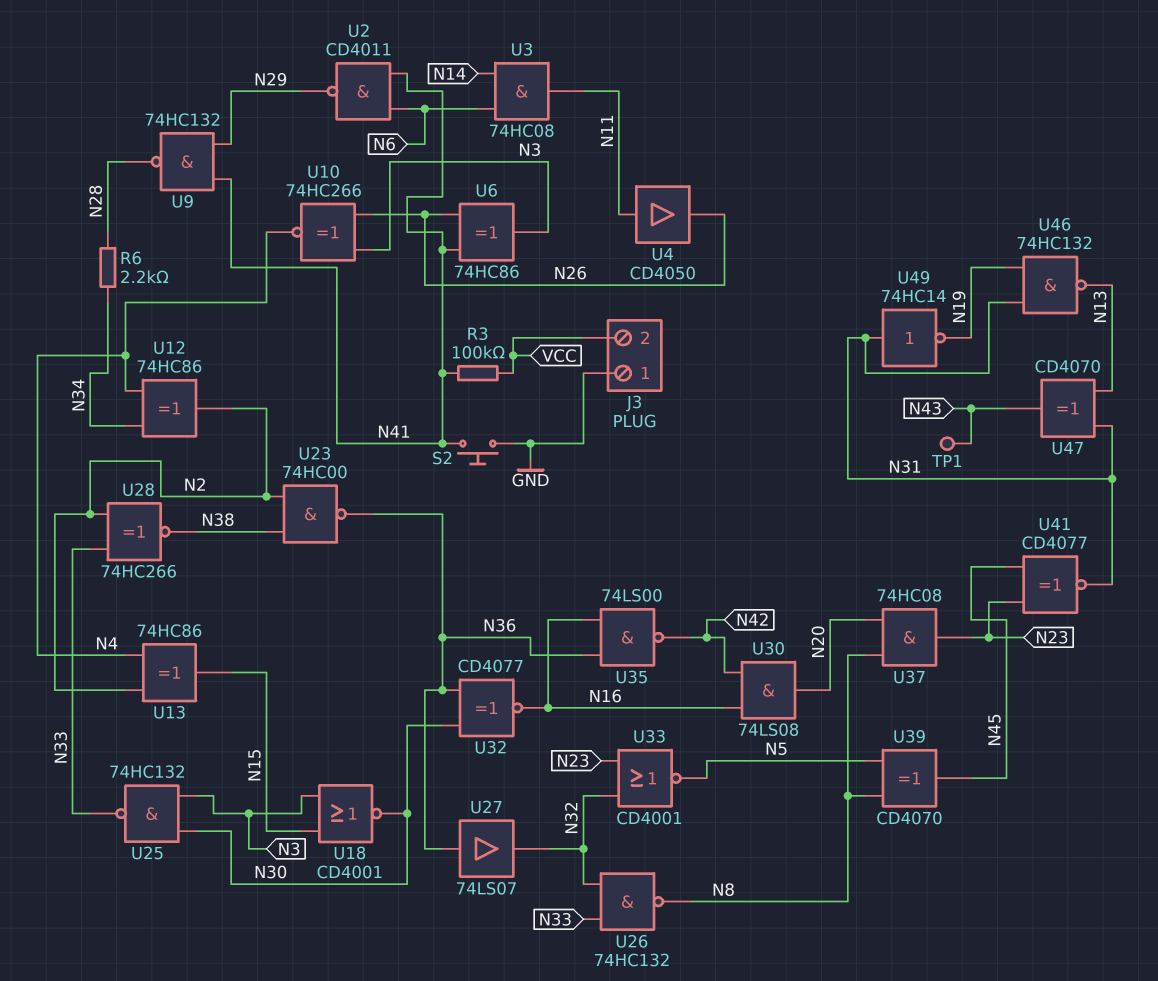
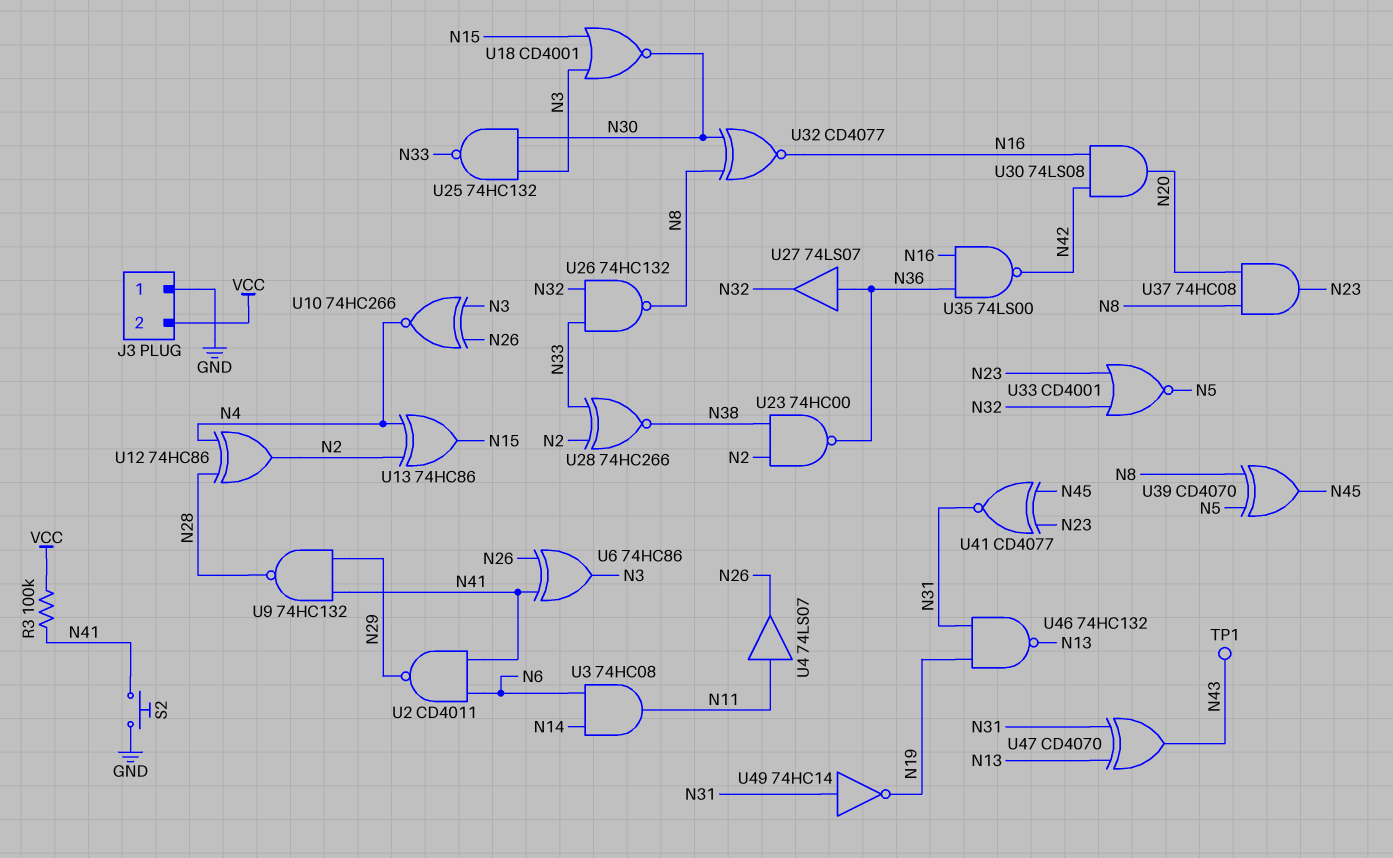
R6: 2.2k (N28, N34) -> none
U4: buffer CD4050 (in N11, out N26) -> buffer 74LS07 (in N11, out N26)
U12: XOR 74HC86 (in N4, in N34, out N2) -> XOR 74HC86 (in N4, in N28, out N2)
U32: XNOR CD4077 (in N30, in N36, out N16) -> XNOR CD4077 (in N8, in N30, out N16)

